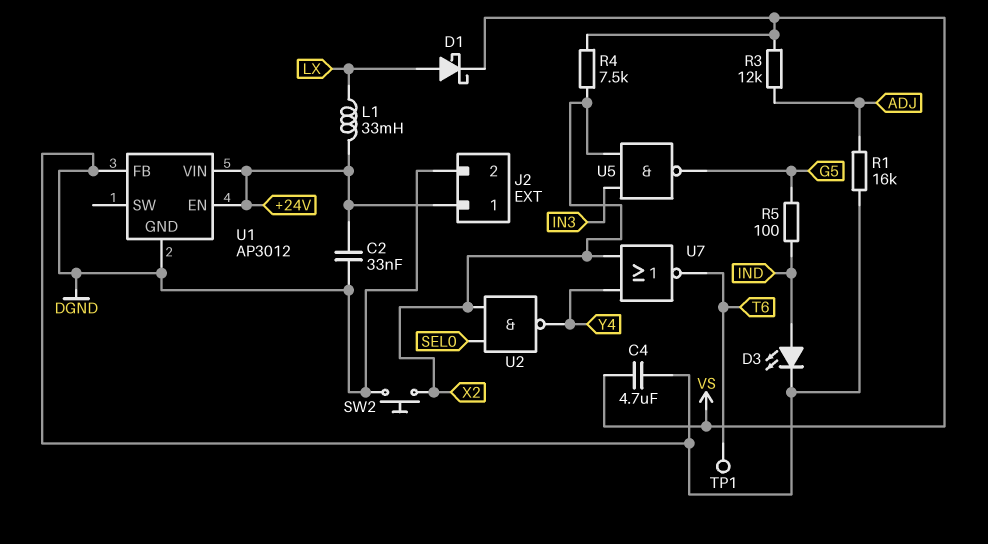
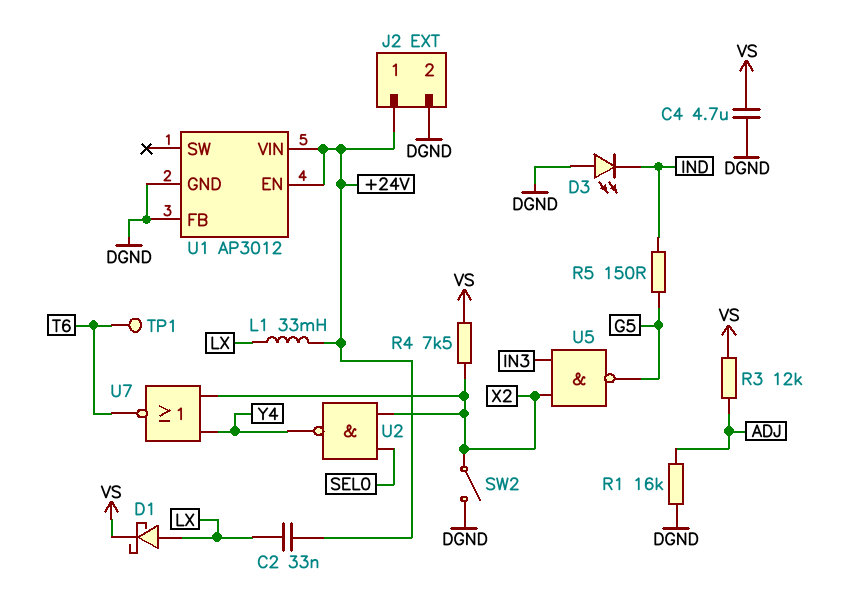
C2: 33nF (+24V, DGND) -> 33nF (+24V, LX)
D3: LED (A IND, K DGND) -> LED (A DGND, K IND)
R5: 100 (G5, IND) -> 150 (G5, IND)
SW2: button (DGND, X2) -> switch (DGND, X2)

